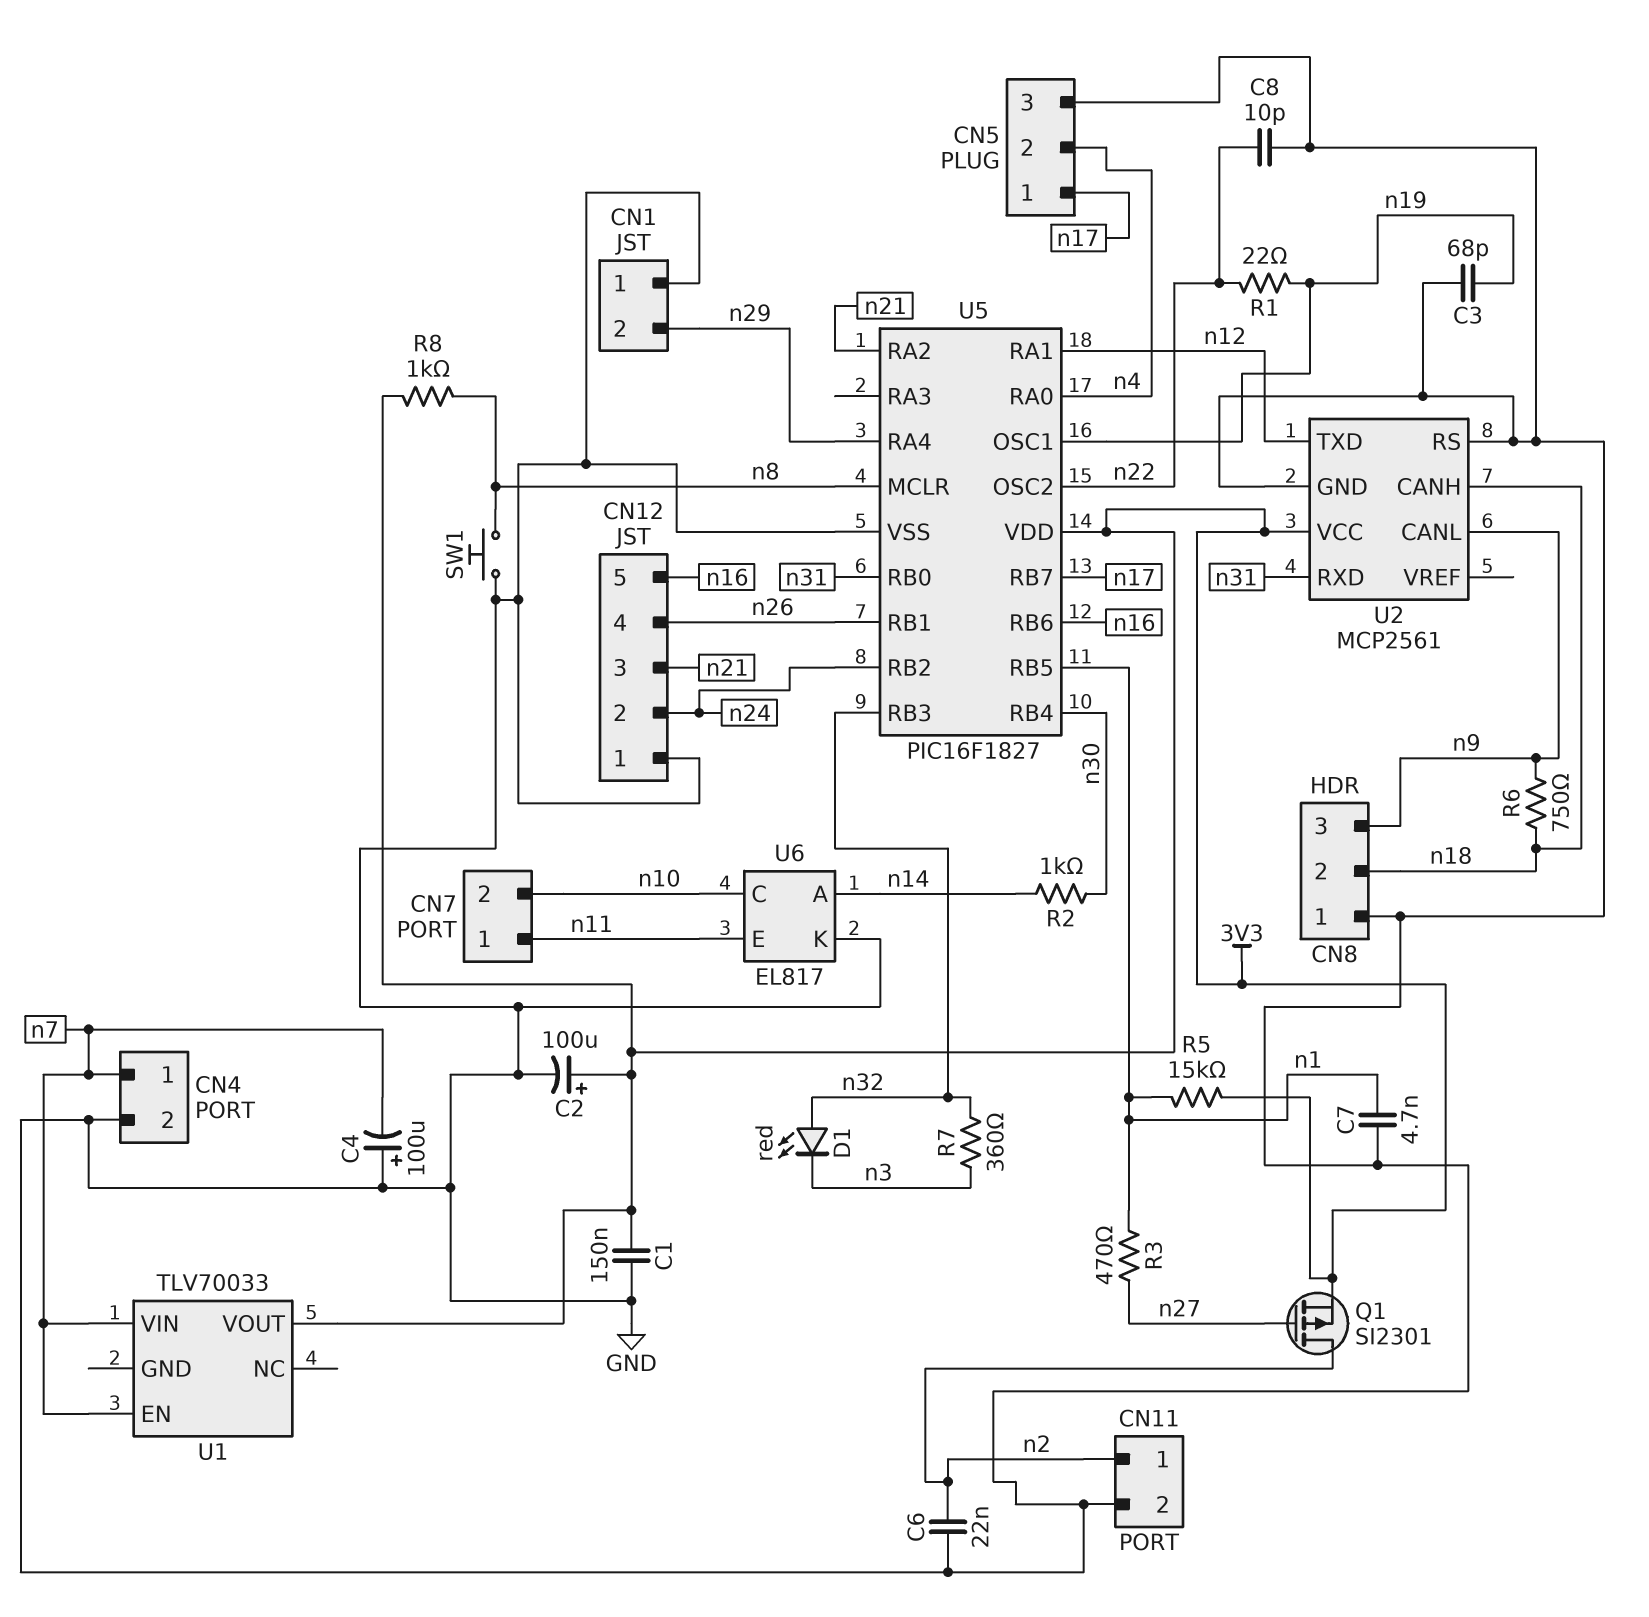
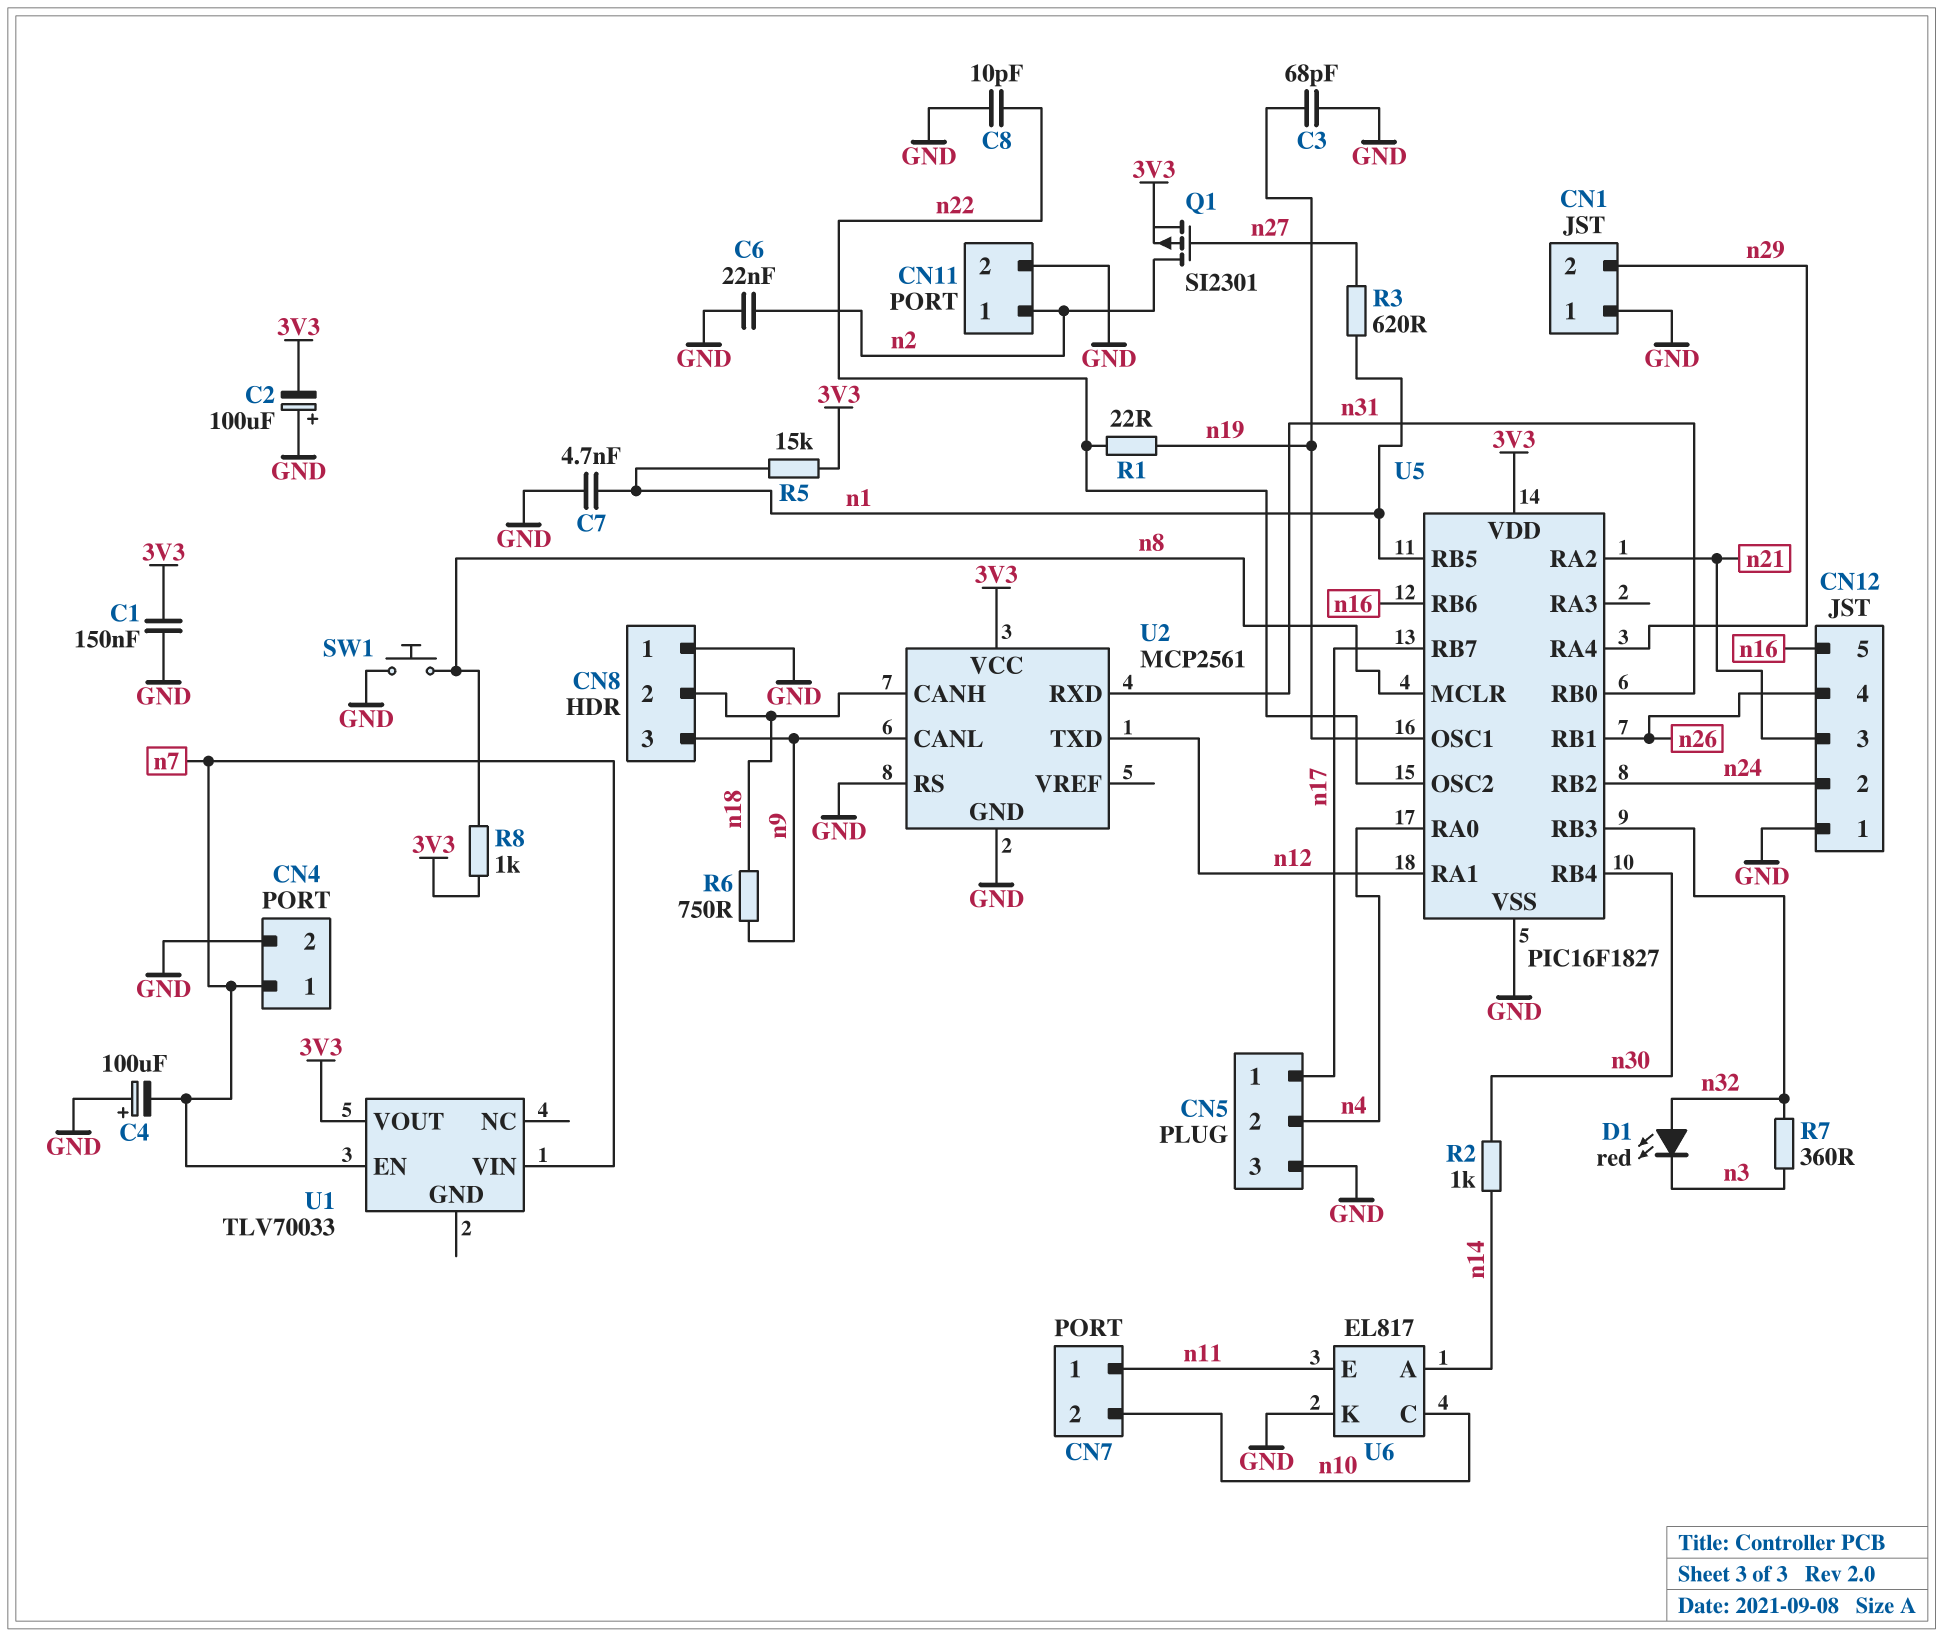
C2: 100uF (plus 3V3, minus GND) -> 100uF (plus GND, minus 3V3)
R3: 470 (n1, n27) -> 620 (n1, n27)

